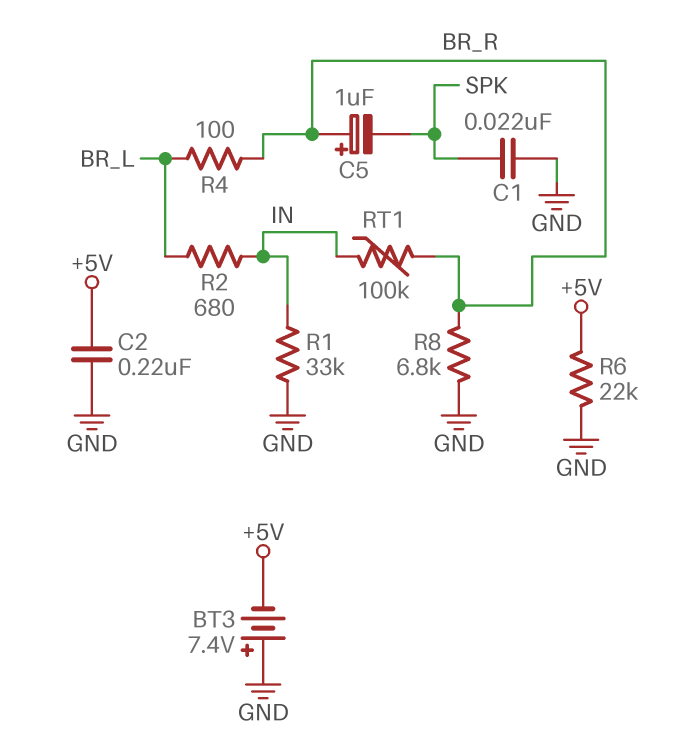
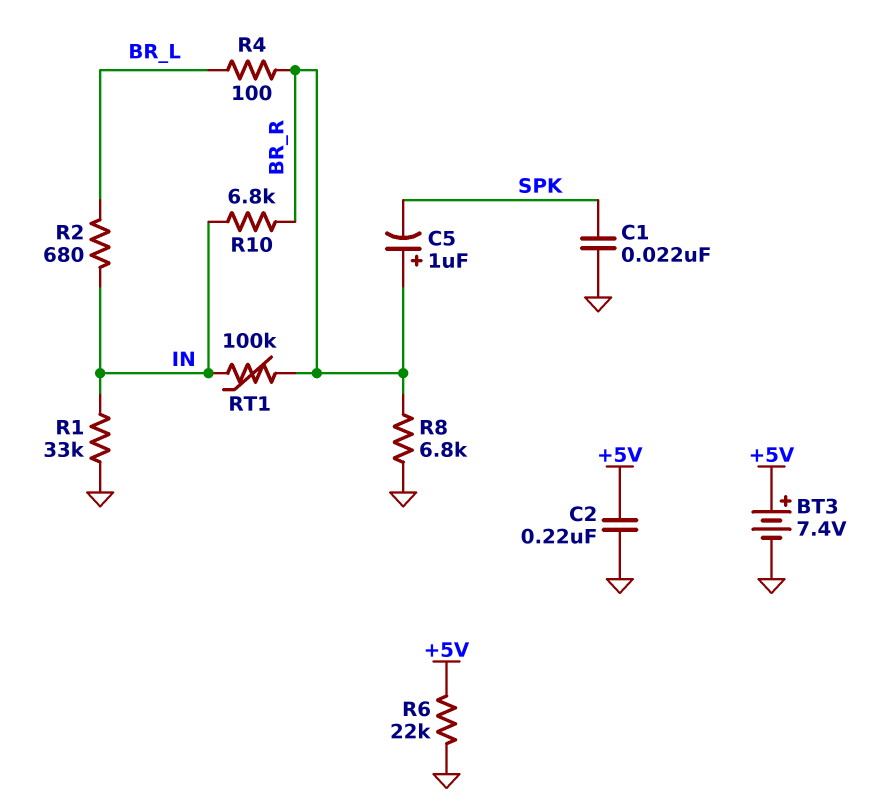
BT3: 7.4V (plus GND, minus +5V) -> 7.4V (plus +5V, minus GND)
R10: none -> 6.8k (BR_R, IN)

